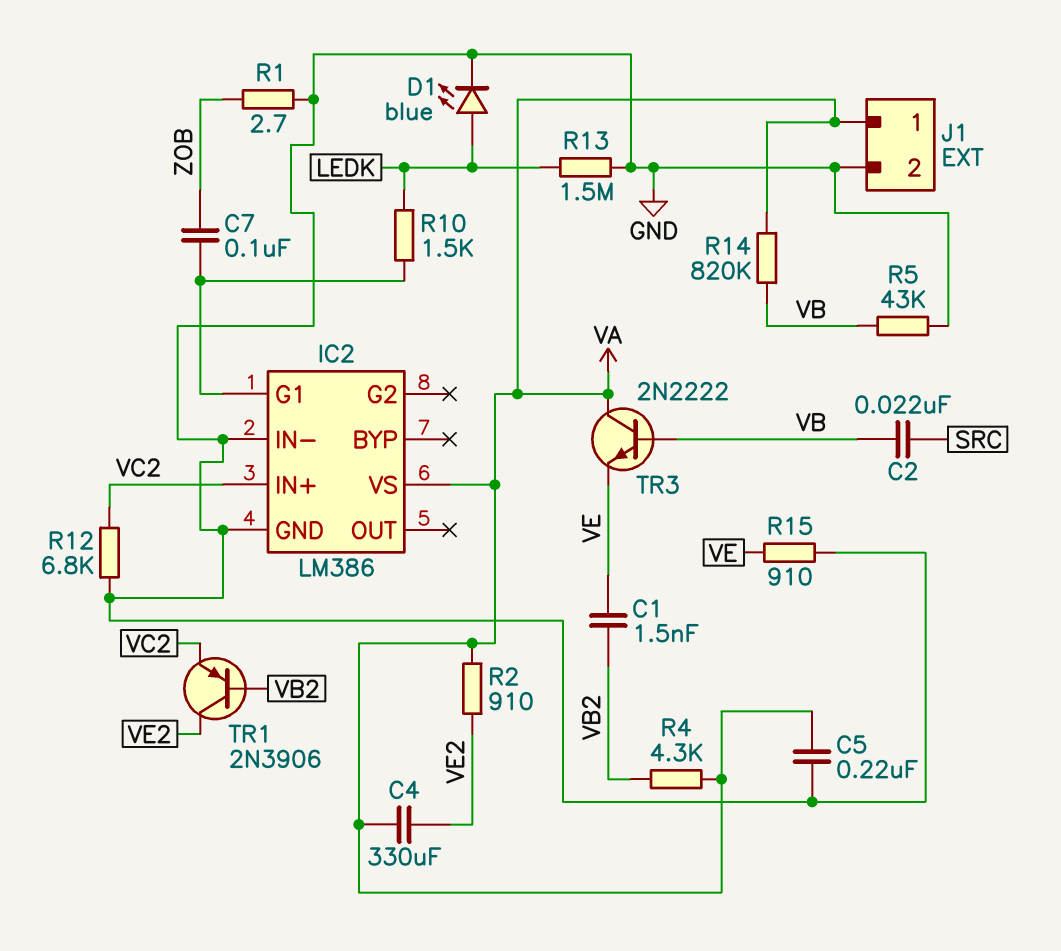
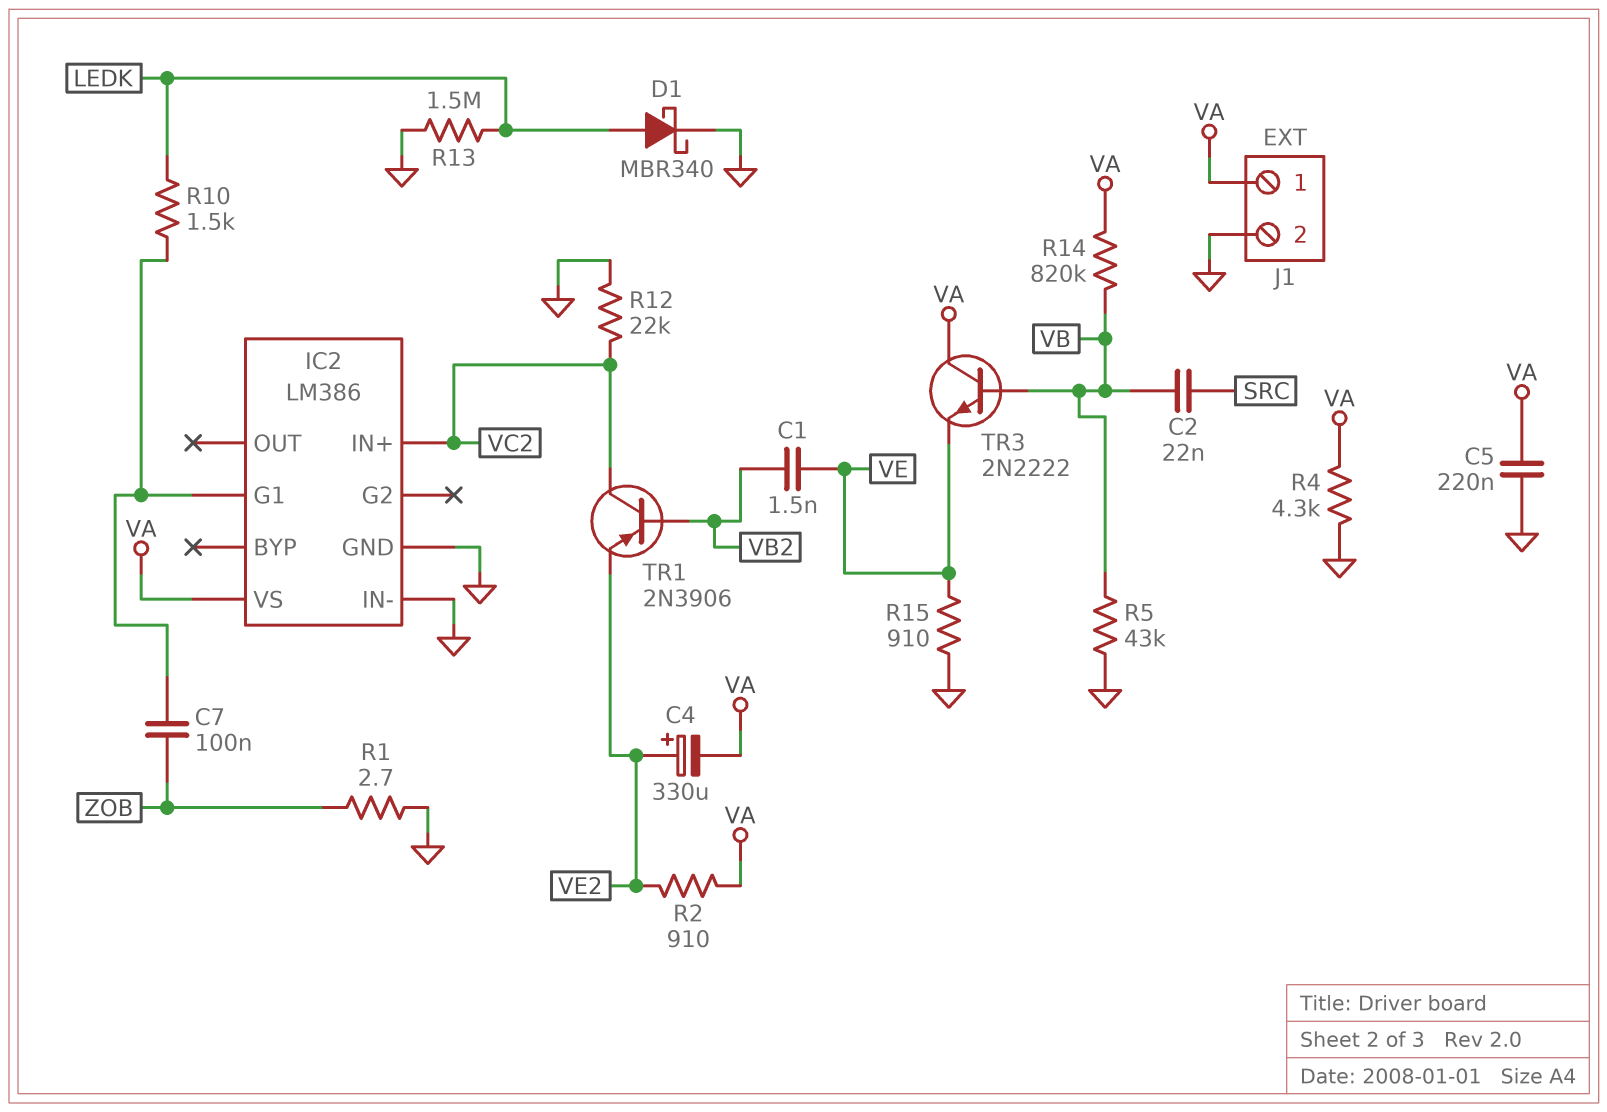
C4: 330uF (VA, VE2) -> 330uF (plus VE2, minus VA)
D1: LED blue (A LEDK, K GND) -> schottky MBR340 (A LEDK, K GND)
R4: 4.3k (VA, VB2) -> 4.3k (GND, VA)
R12: 6.8k (GND, VC2) -> 22k (GND, VC2)
TR1: PNP 2N3906 (B VB2, C VE2, E VC2) -> PNP 2N3906 (B VB2, C VC2, E VE2)

